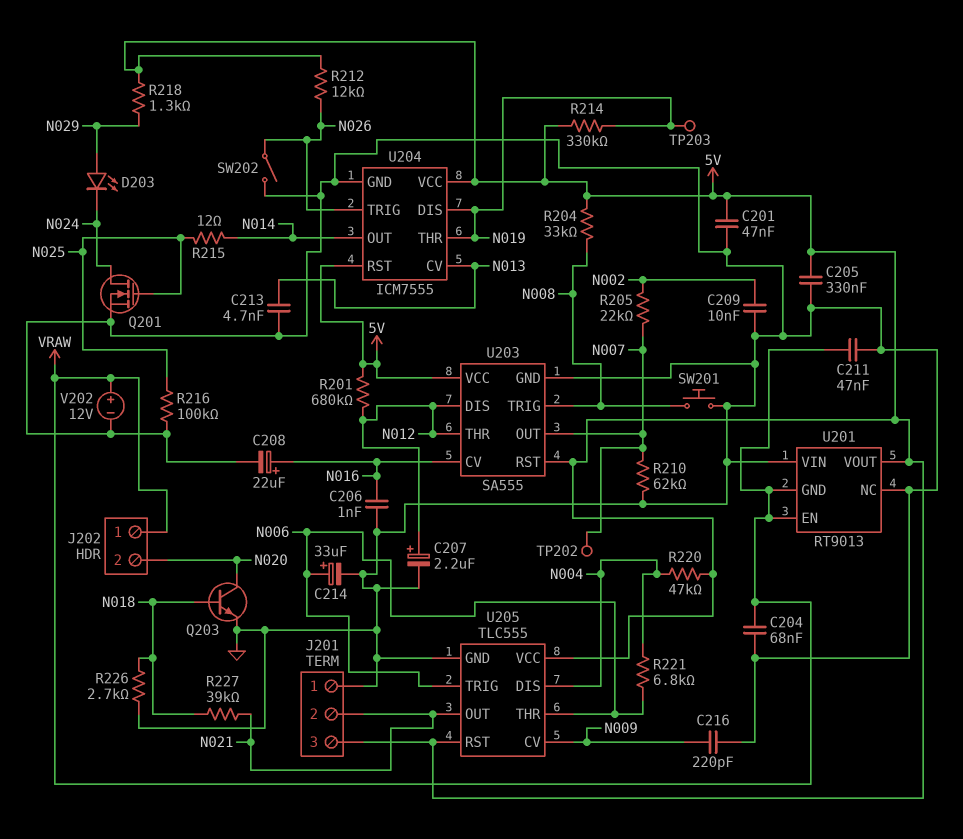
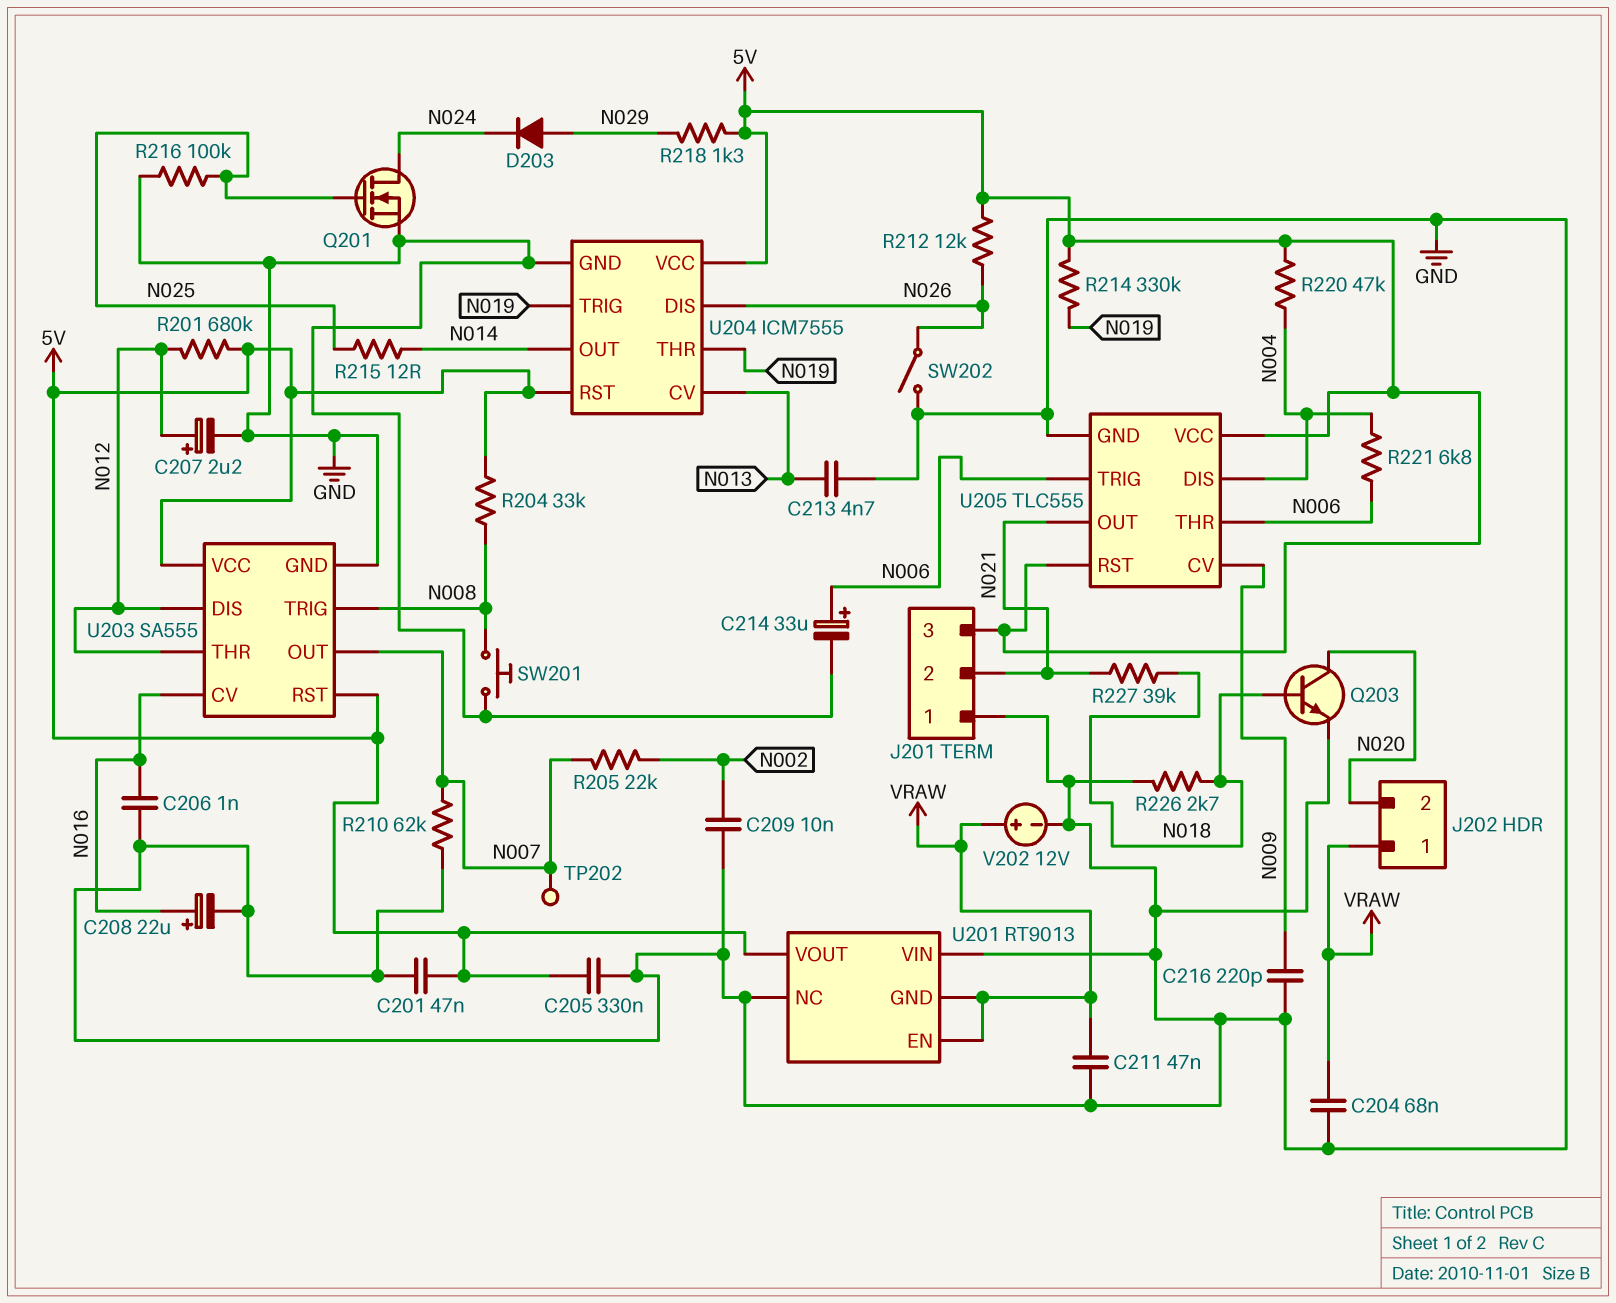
D203: LED (A N029, K N024) -> diode (A N029, K N024)
TP203: test point (N019) -> none
U204 pin DIS: N019 -> N026
U204 pin TRIG: N026 -> N019

